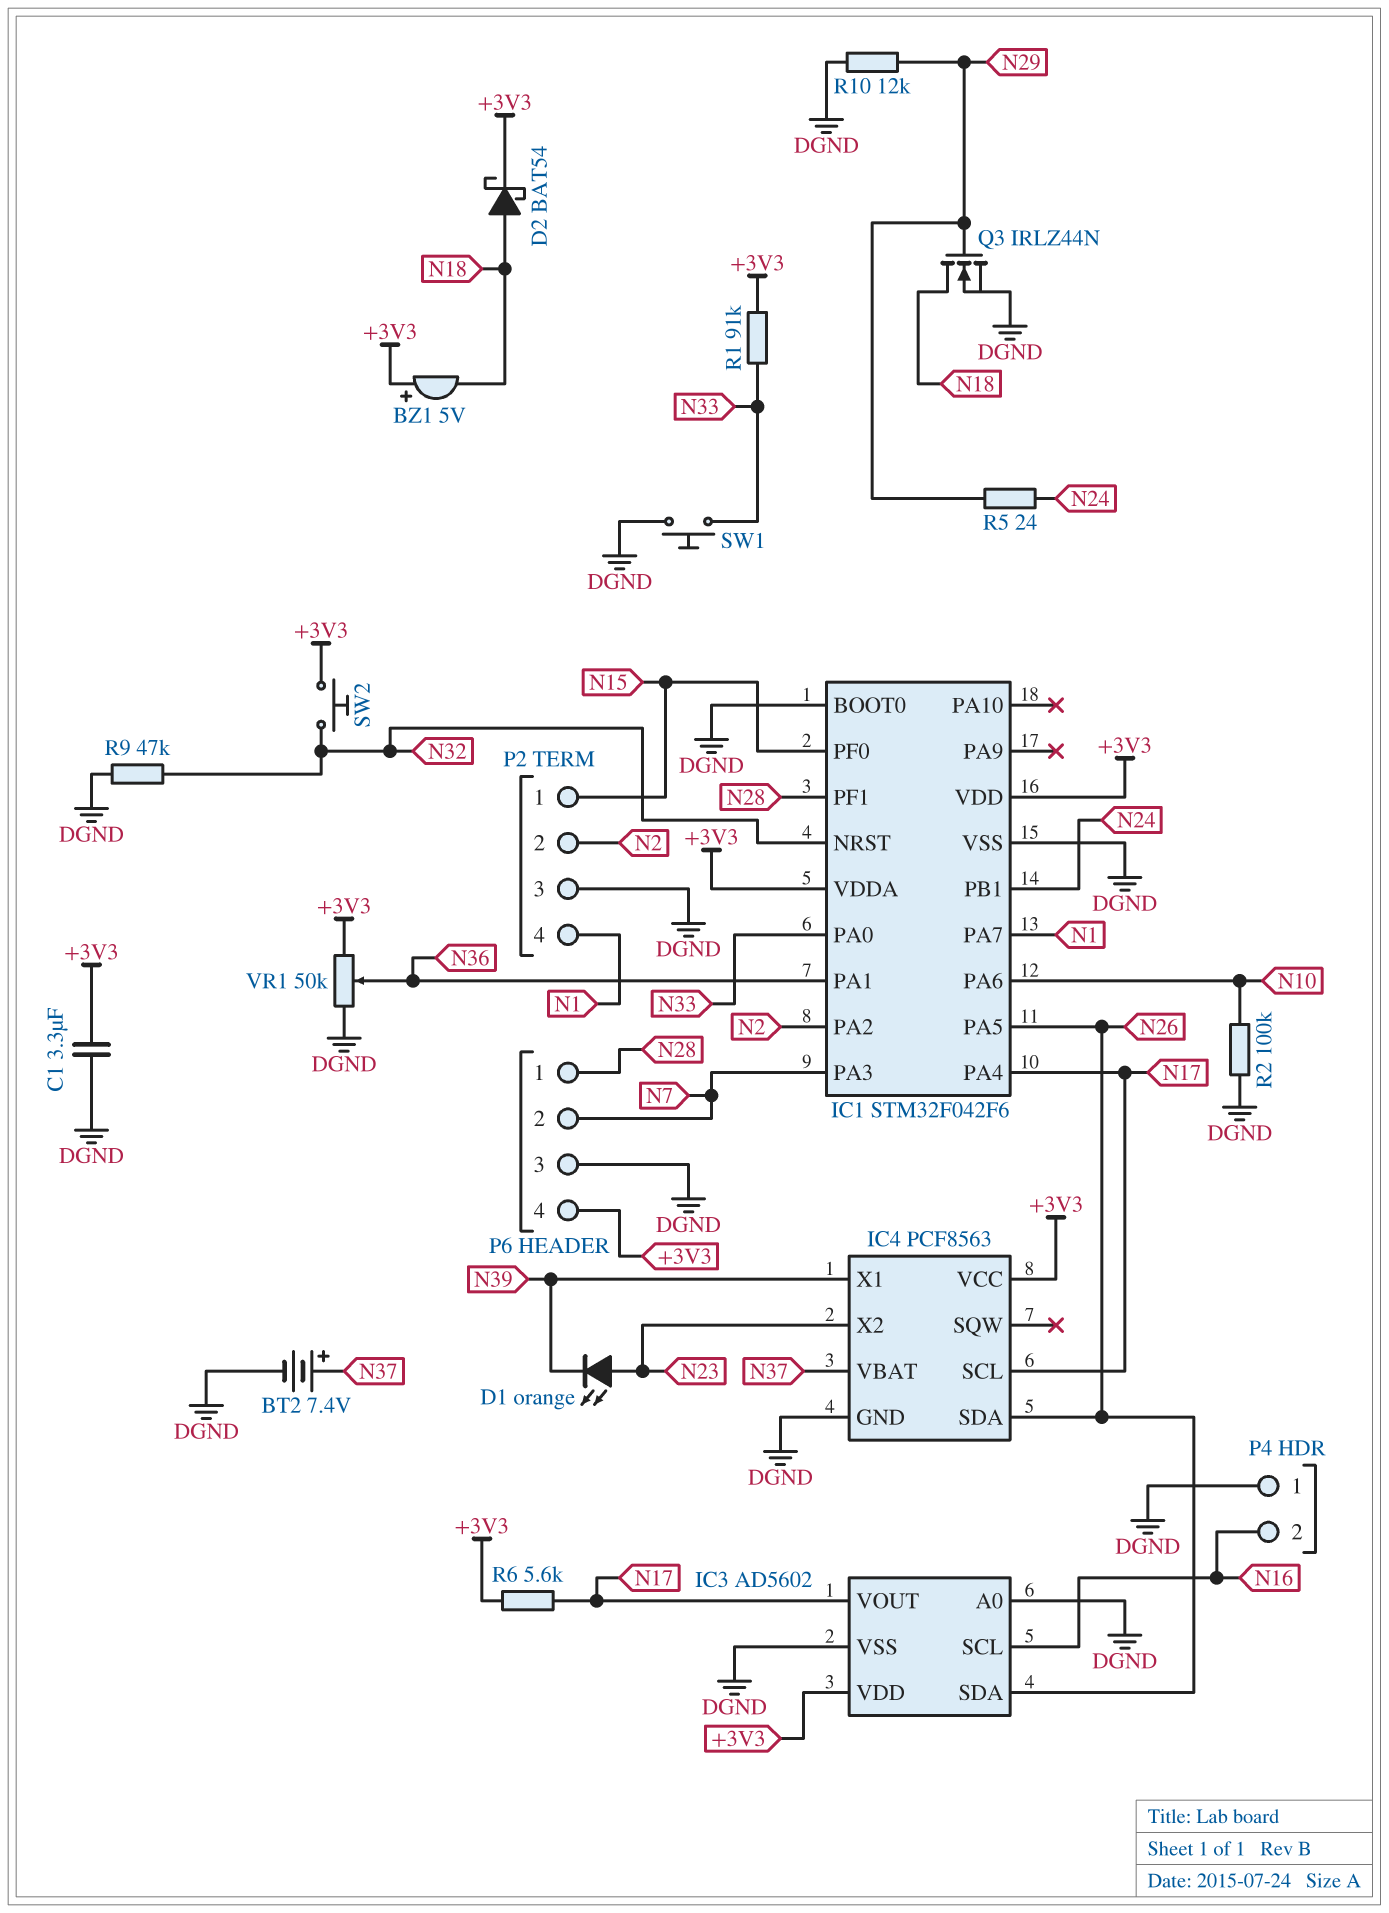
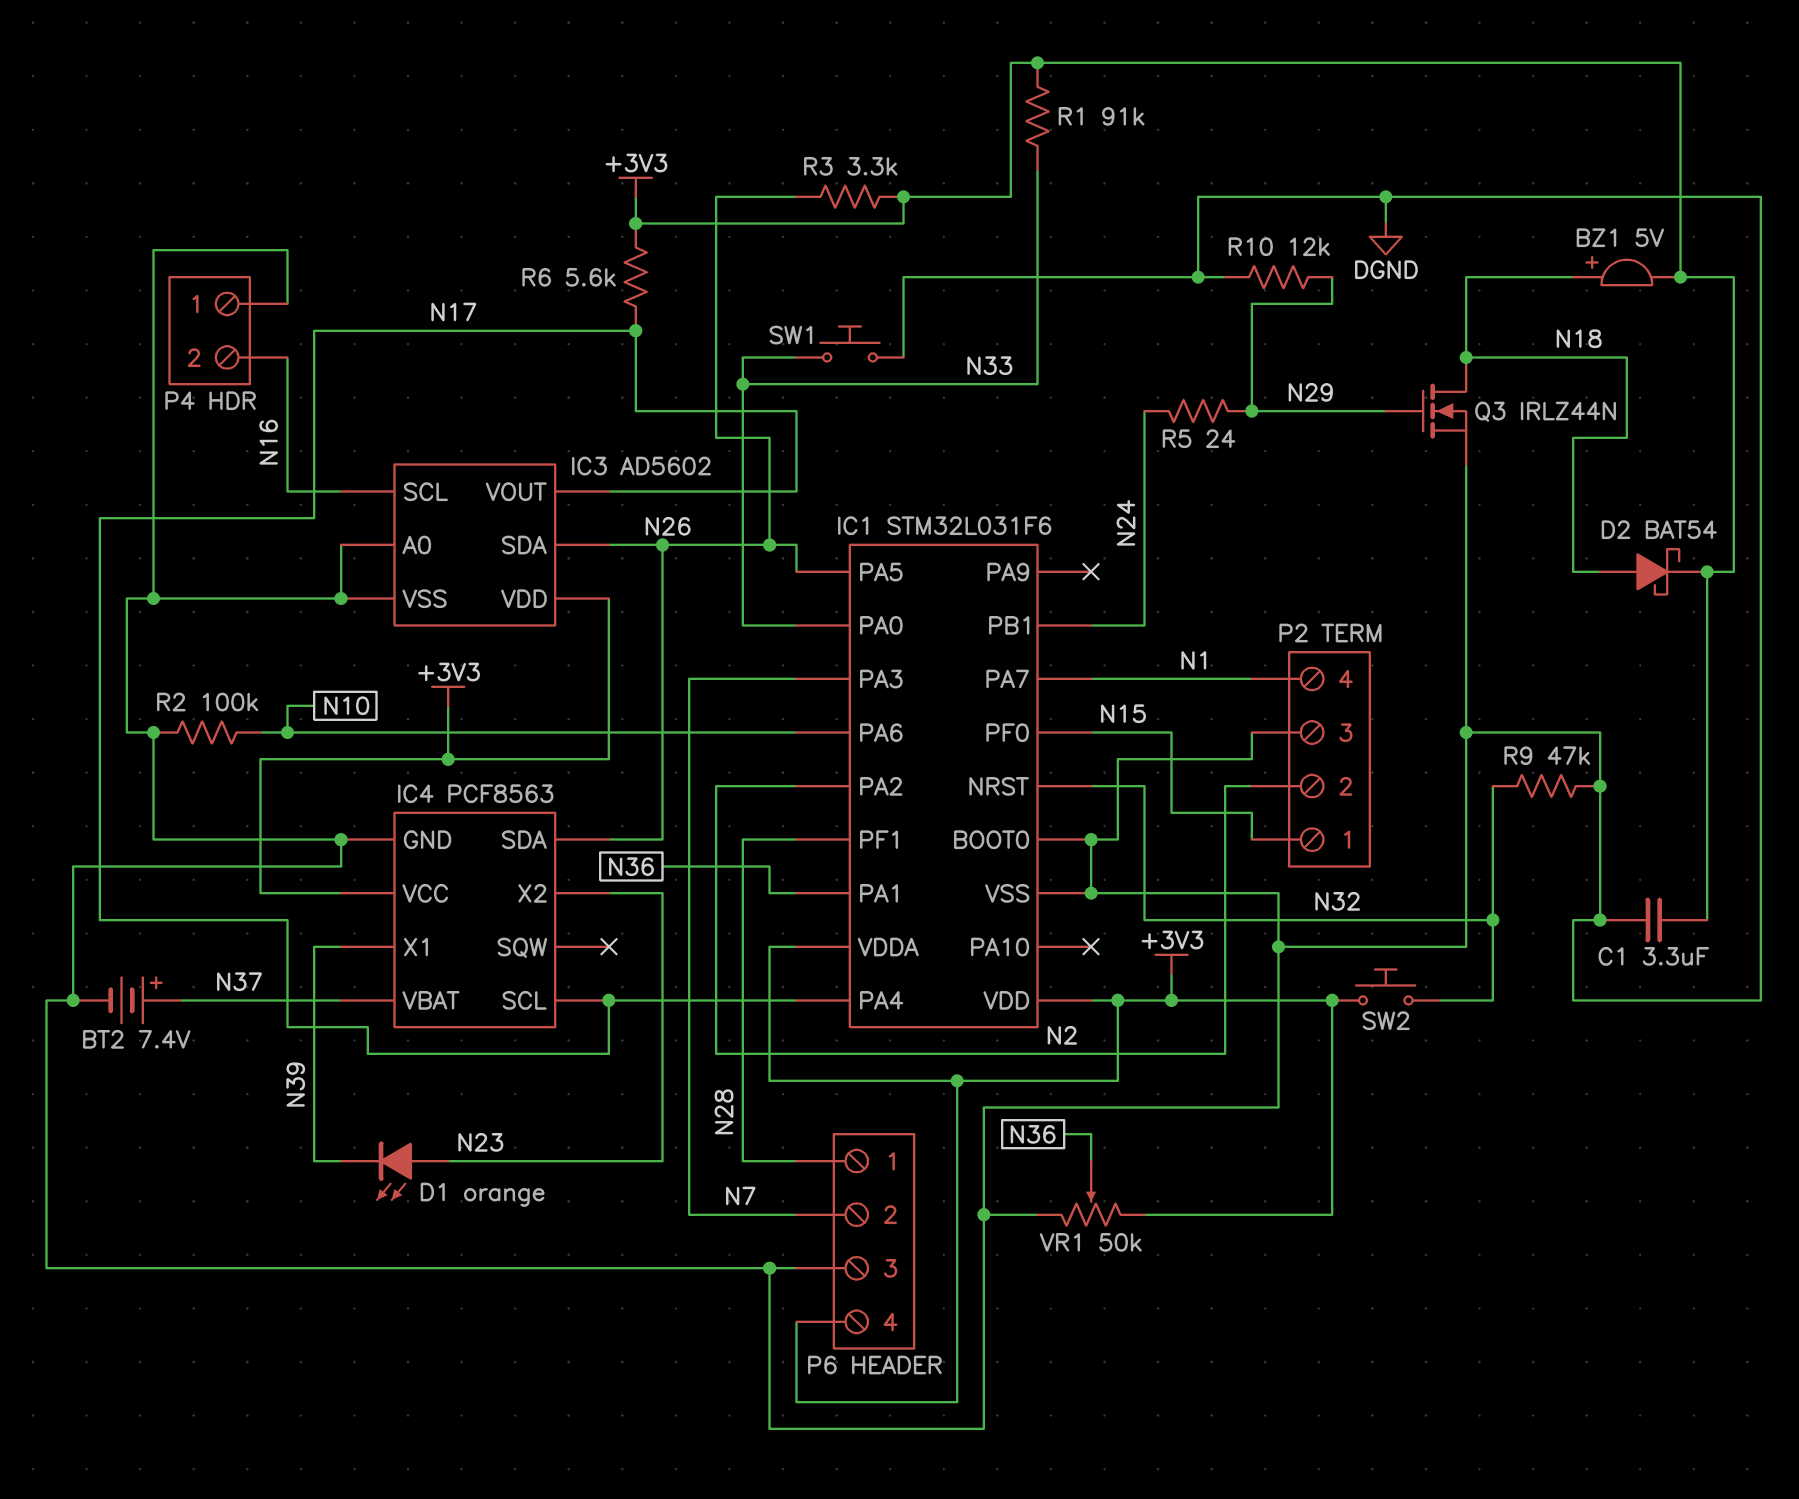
BZ1: buzzer 5V (plus +3V3, minus N18) -> buzzer 5V (plus N18, minus +3V3)
IC1: STM32F042F6 -> STM32L031F6
R3: none -> 3.3k (+3V3, N26)

